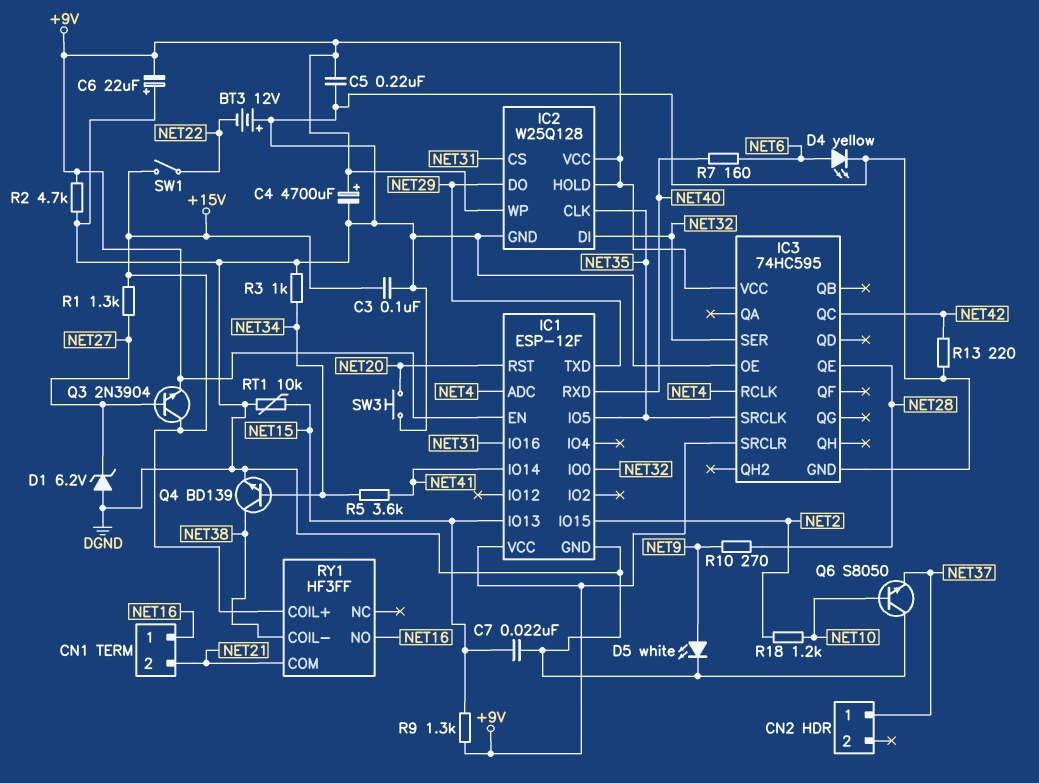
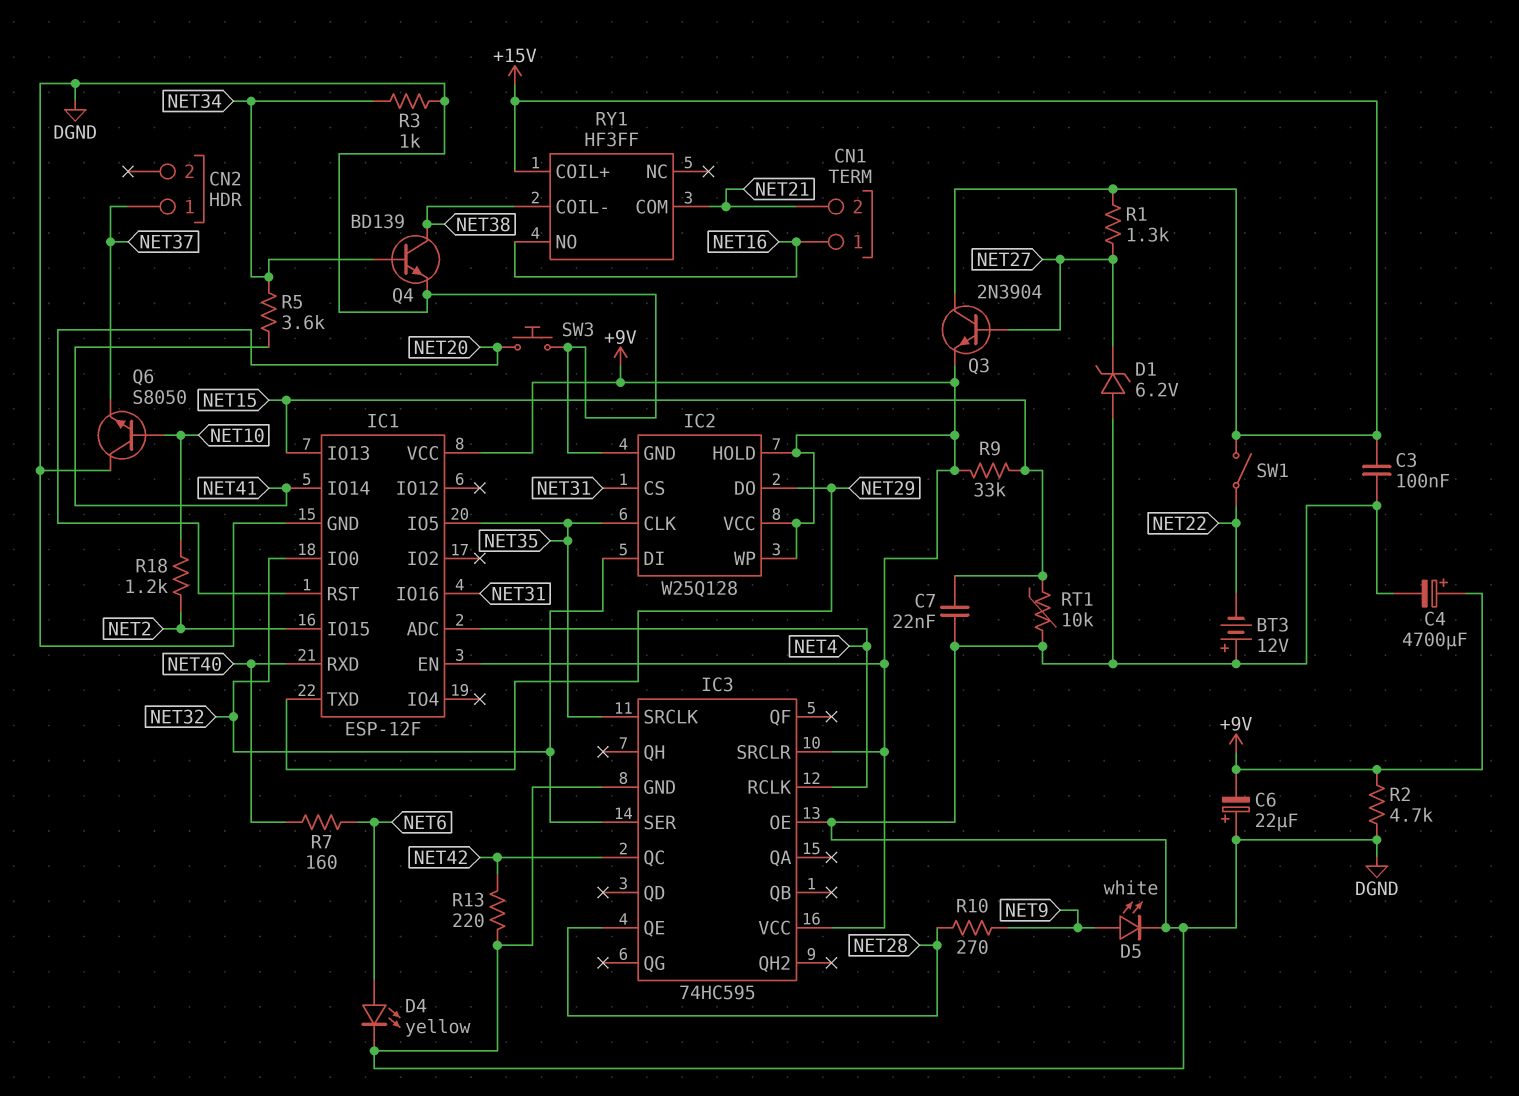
C5: 220nF (+9V, DGND) -> none
R9: 1.3k (+9V, NET15) -> 33k (+9V, NET15)

